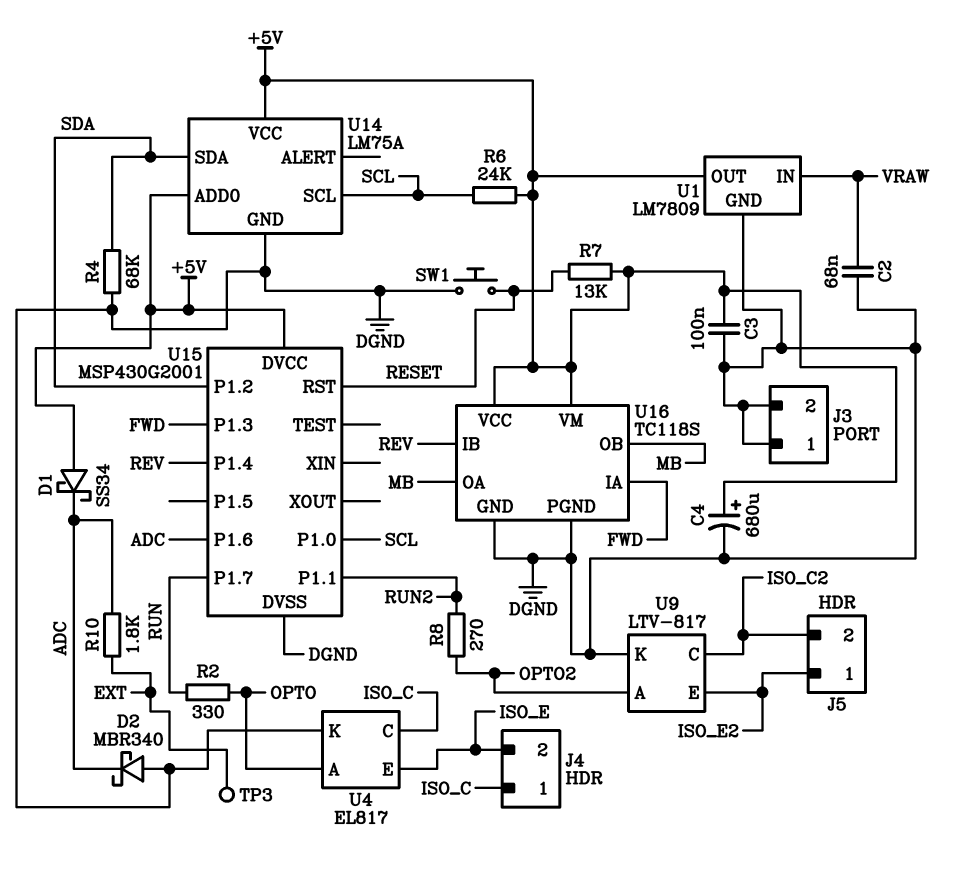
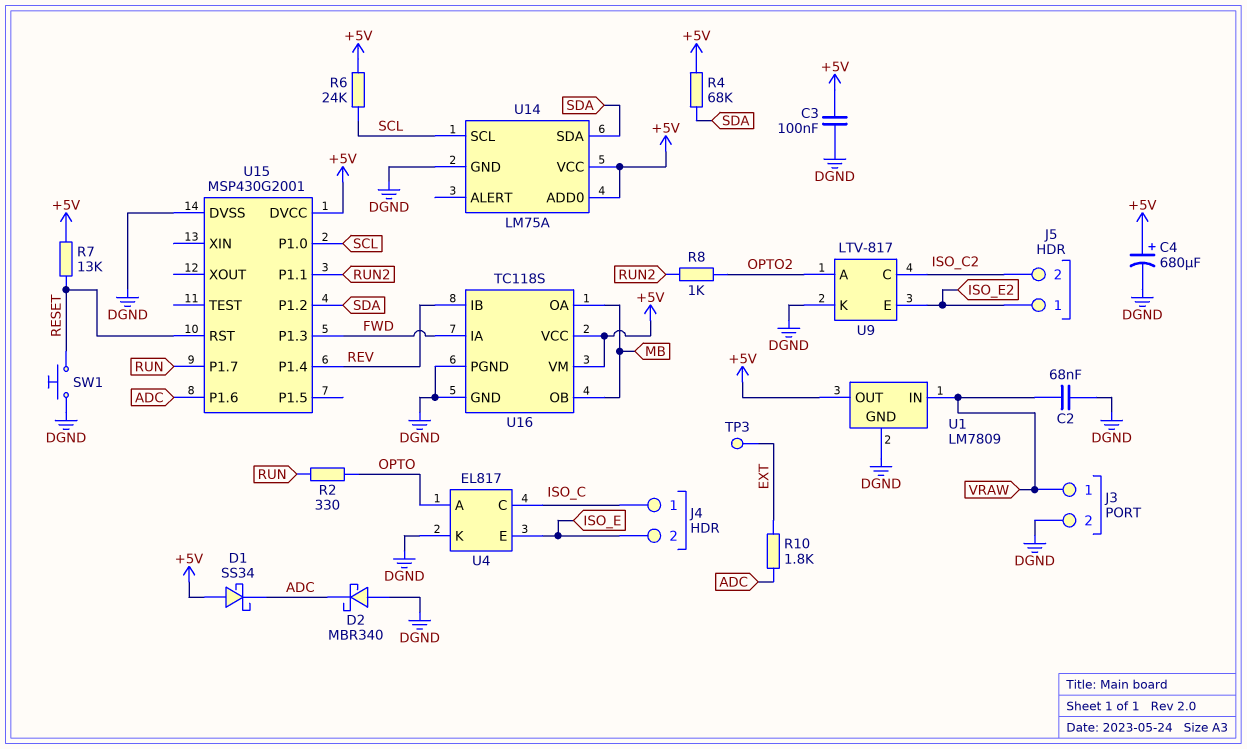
J3 pin 1: DGND -> VRAW
R4: 68k (DGND, SDA) -> 68k (+5V, SDA)
R8: 270 (OPTO2, RUN2) -> 1k (OPTO2, RUN2)

